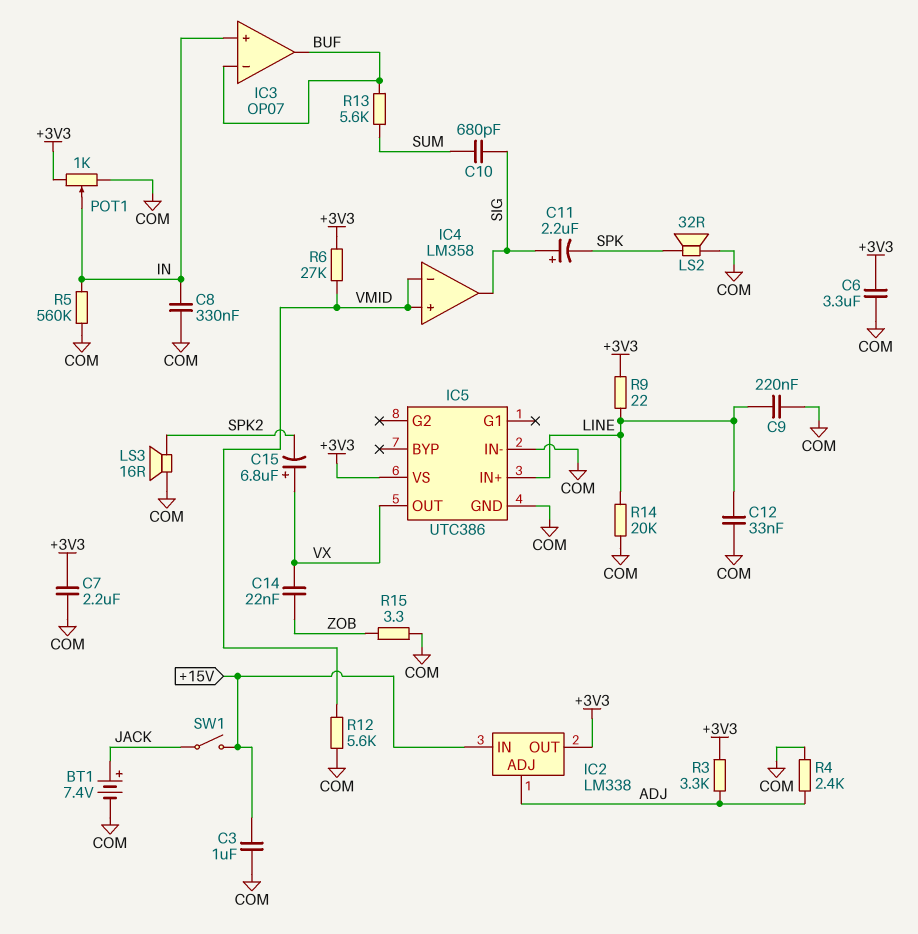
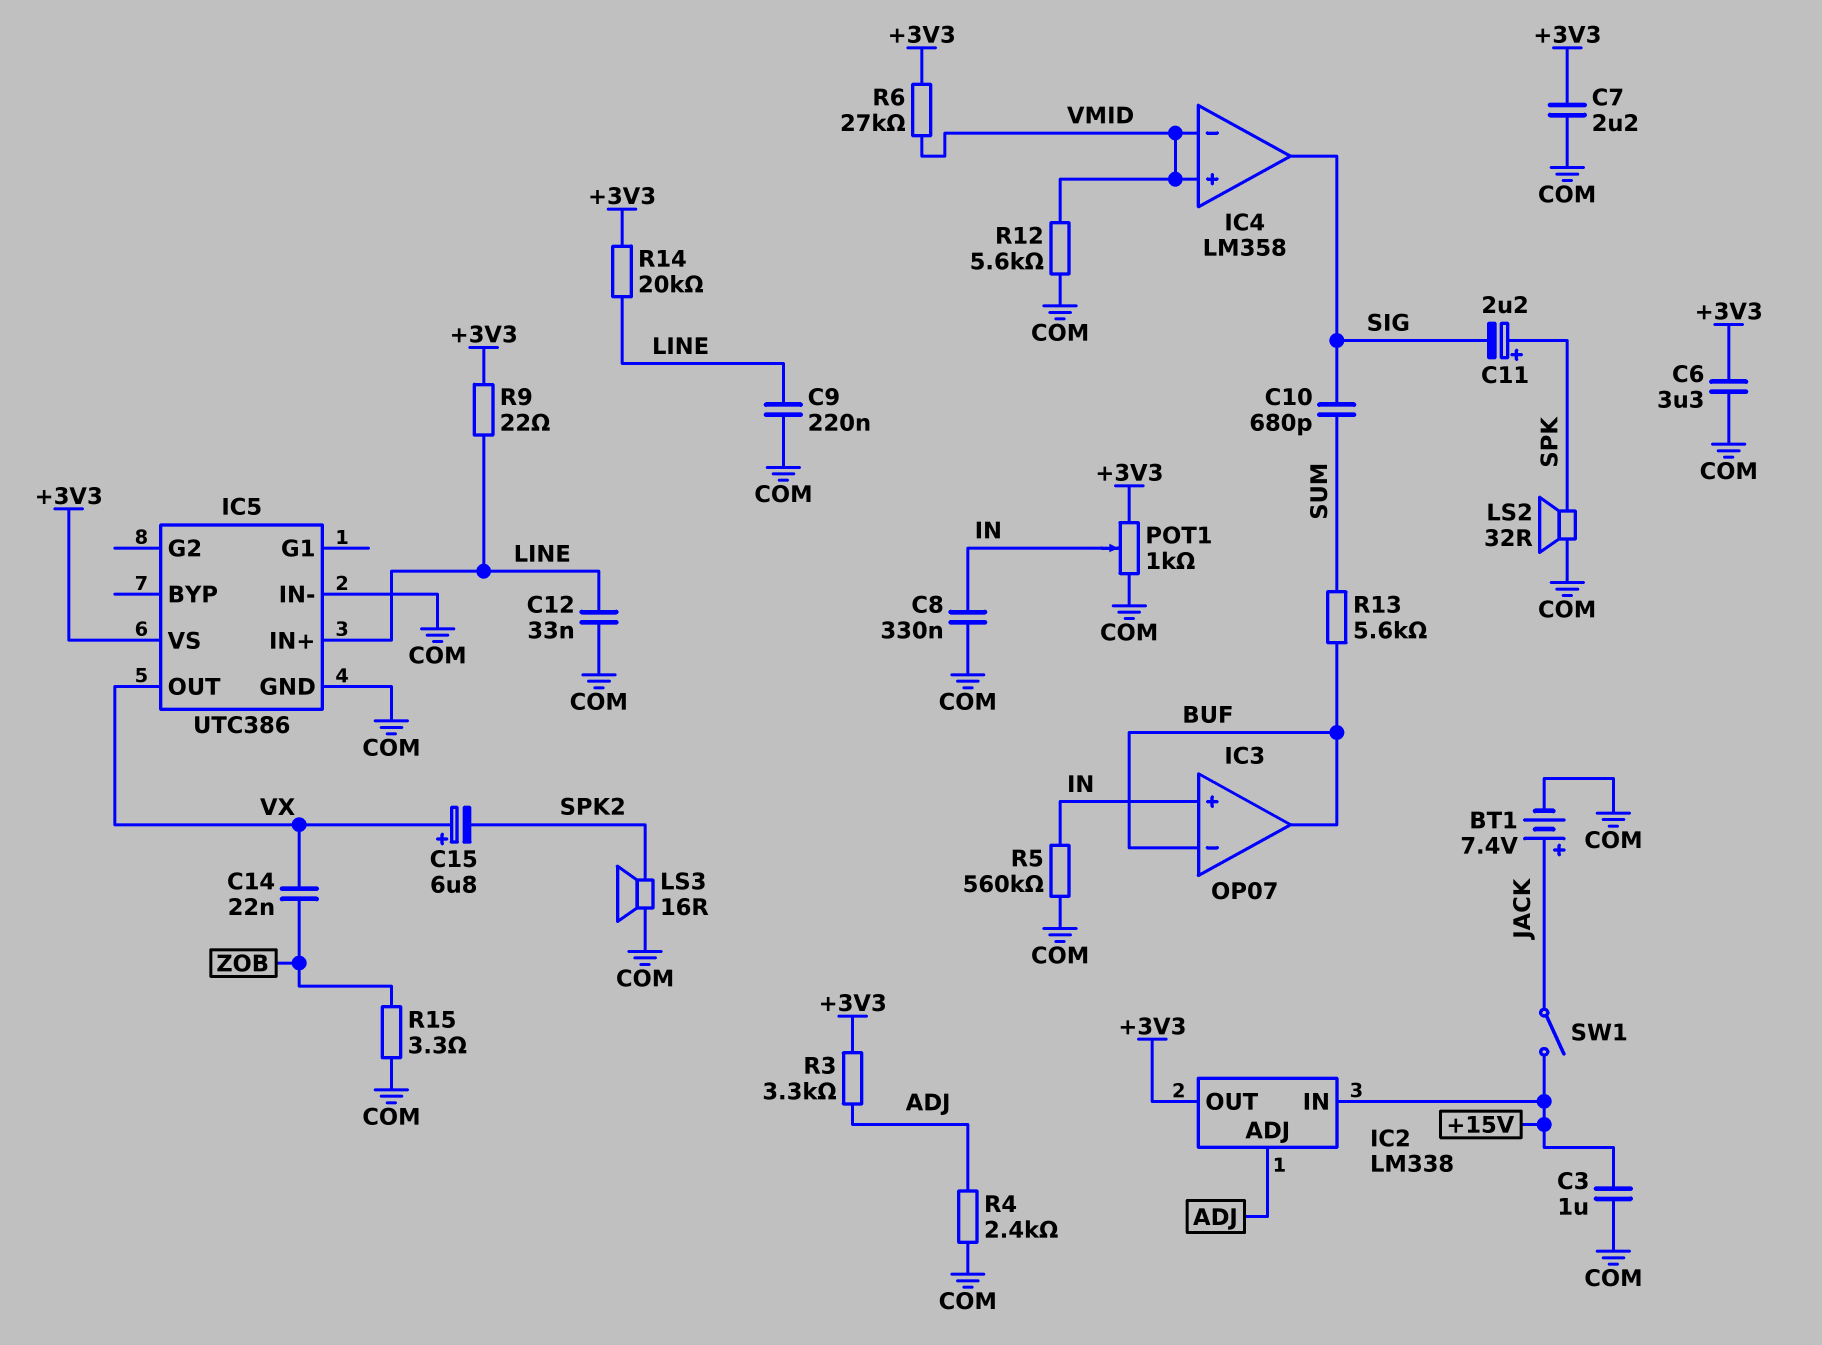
C11: 2.2uF (plus SIG, minus SPK) -> 2.2uF (plus SPK, minus SIG)
R14: 20k (COM, LINE) -> 20k (+3V3, LINE)

